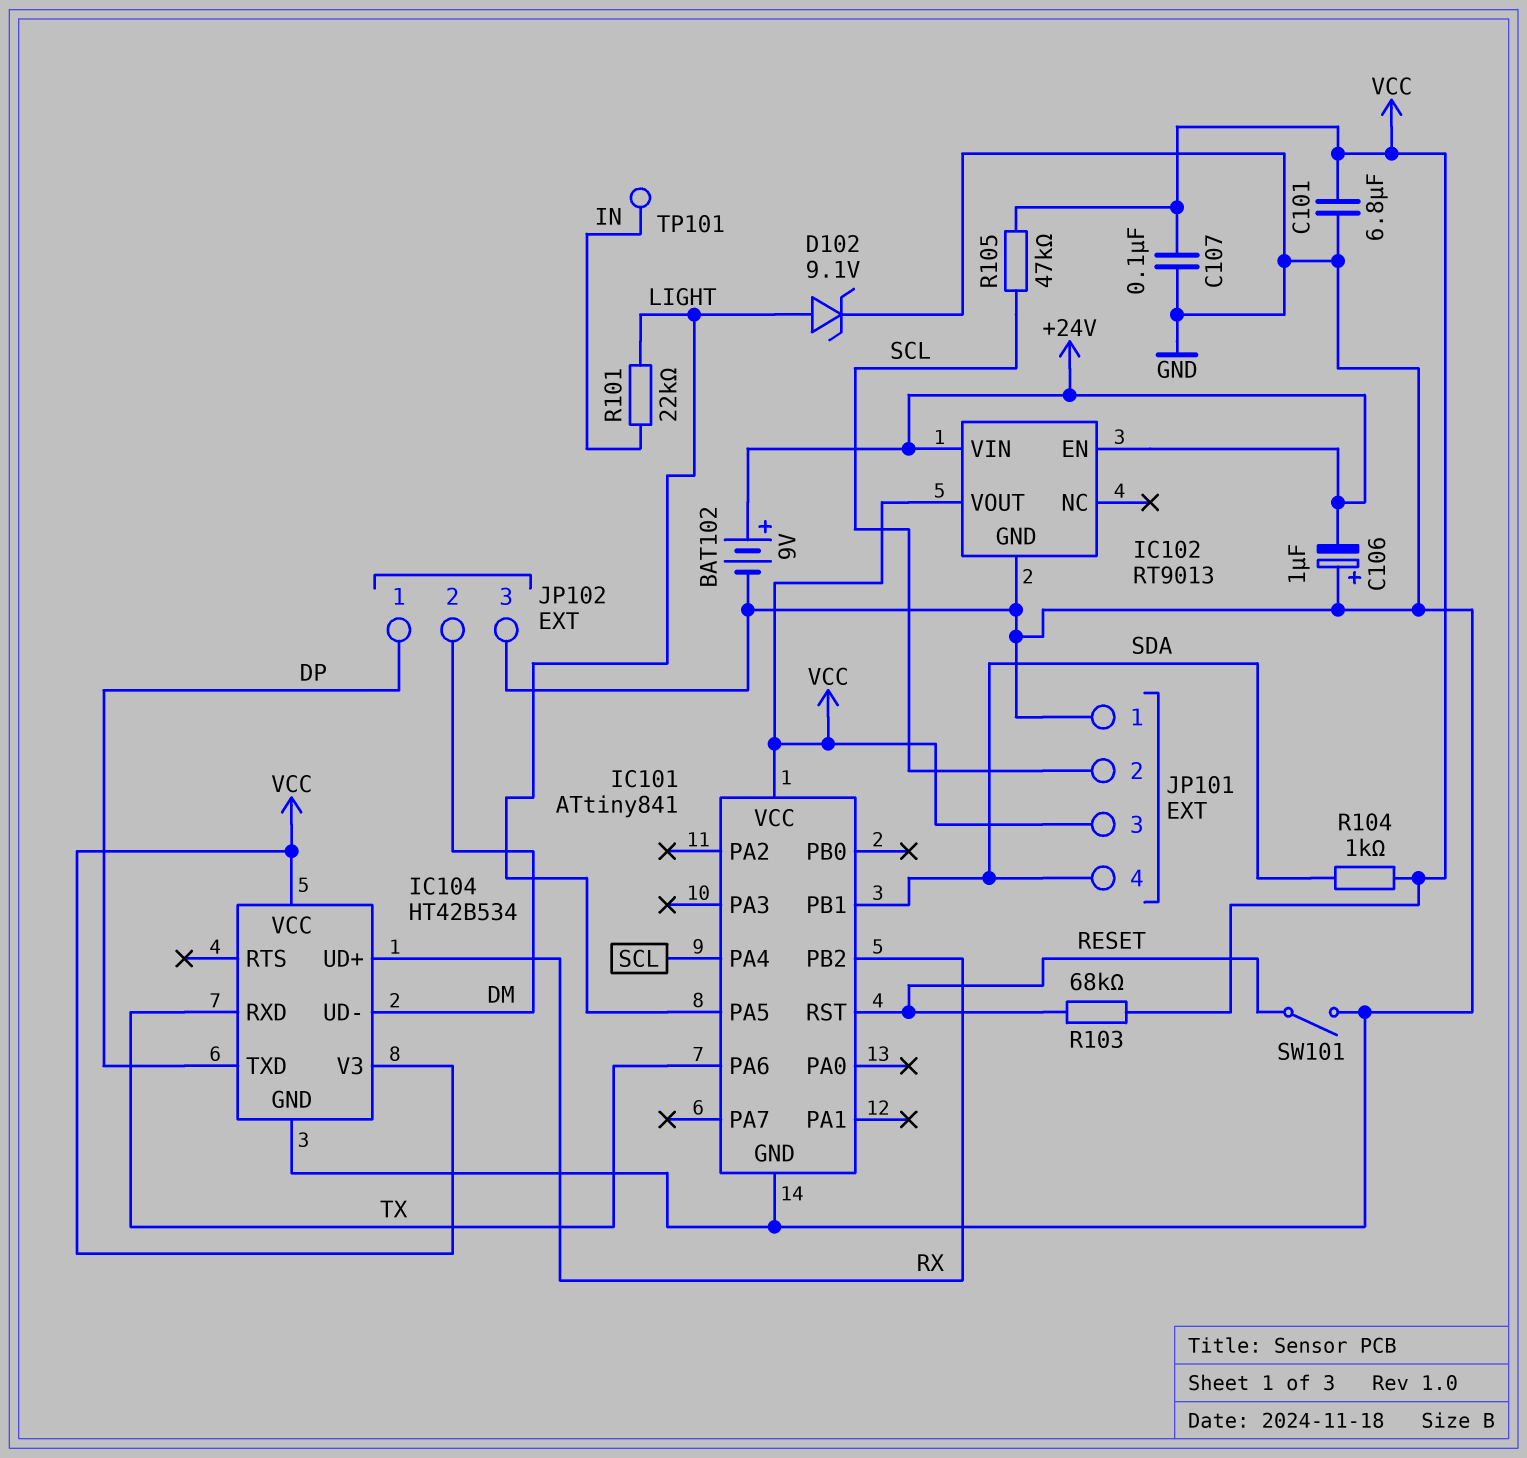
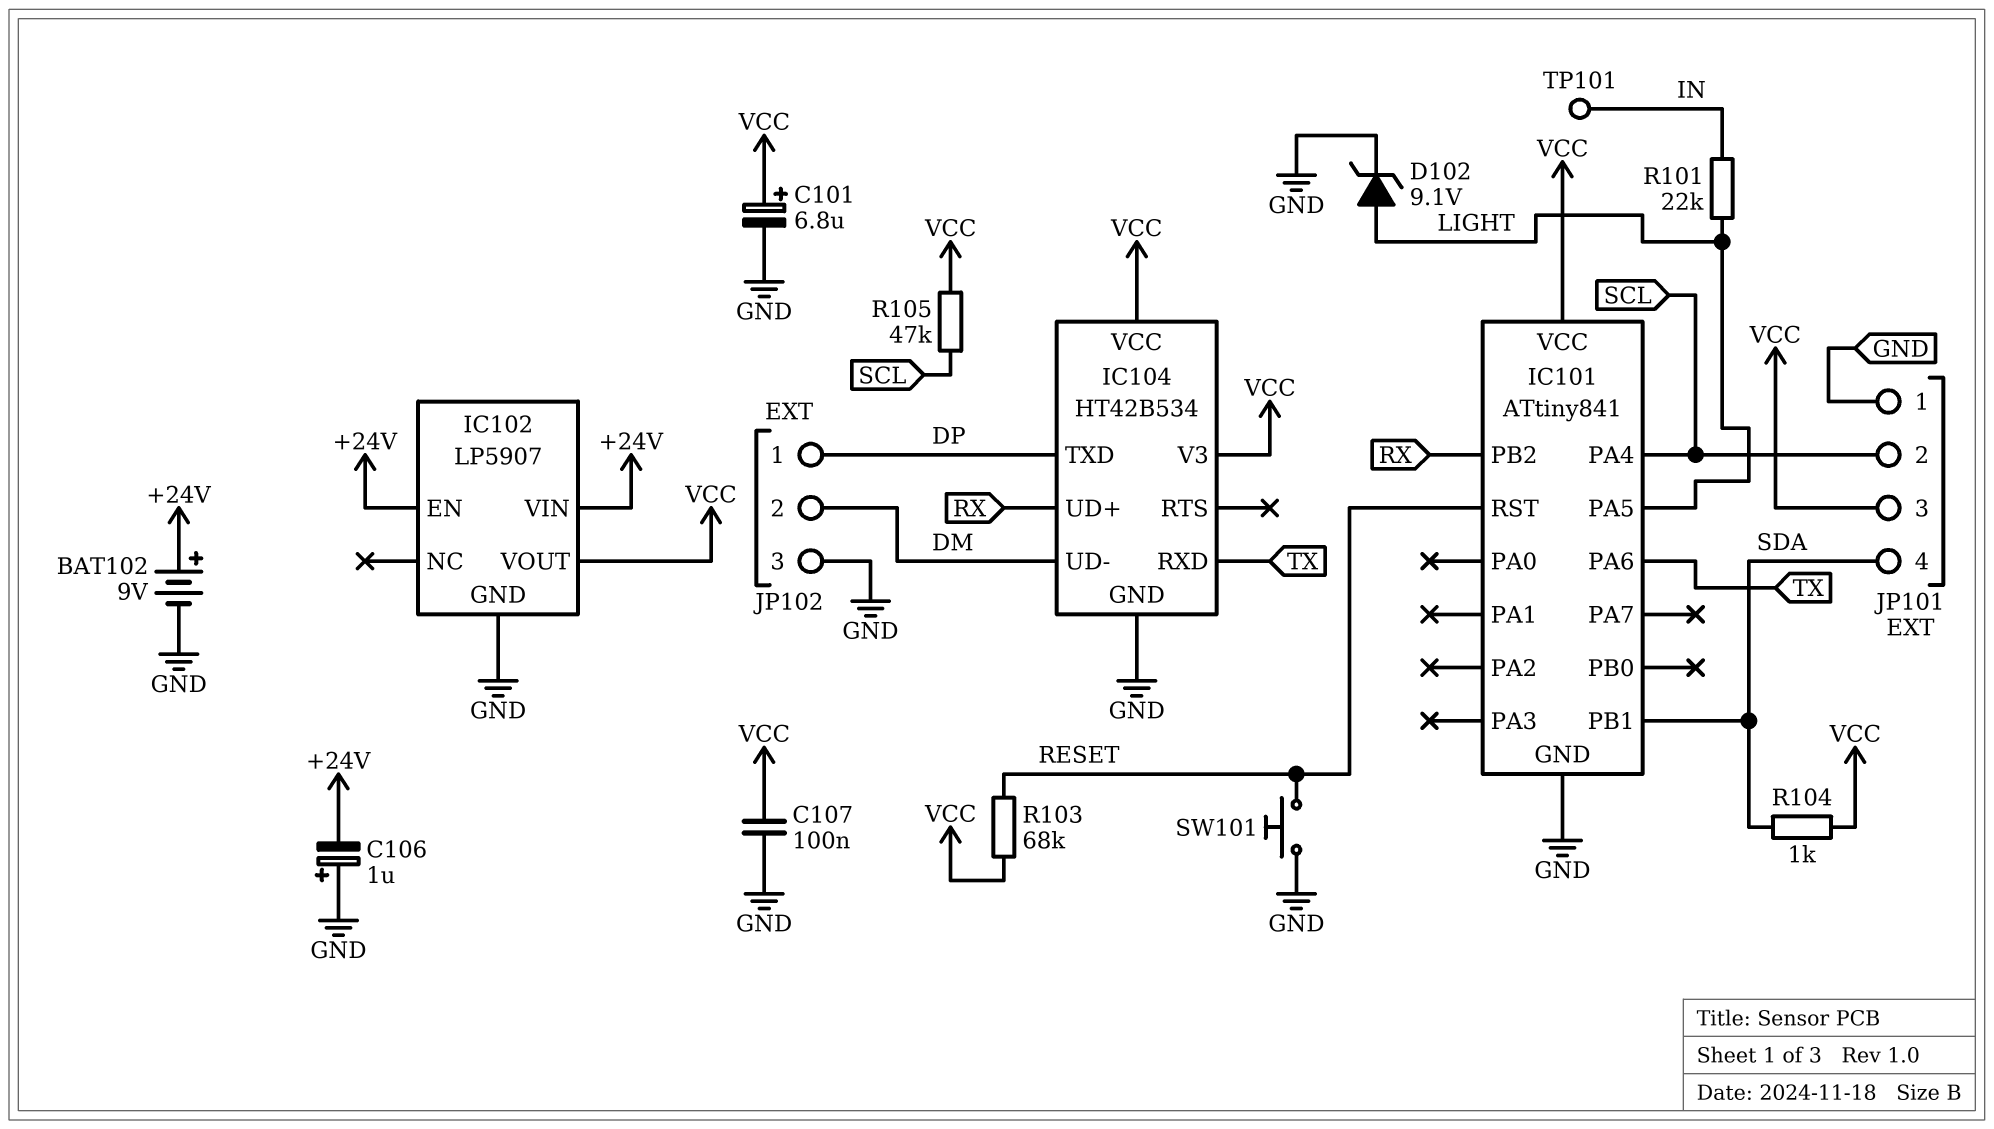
C101: 6.8uF (GND, VCC) -> 6.8uF (plus VCC, minus GND)
IC102: RT9013 -> LP5907
SW101: switch (GND, RESET) -> button (GND, RESET)

